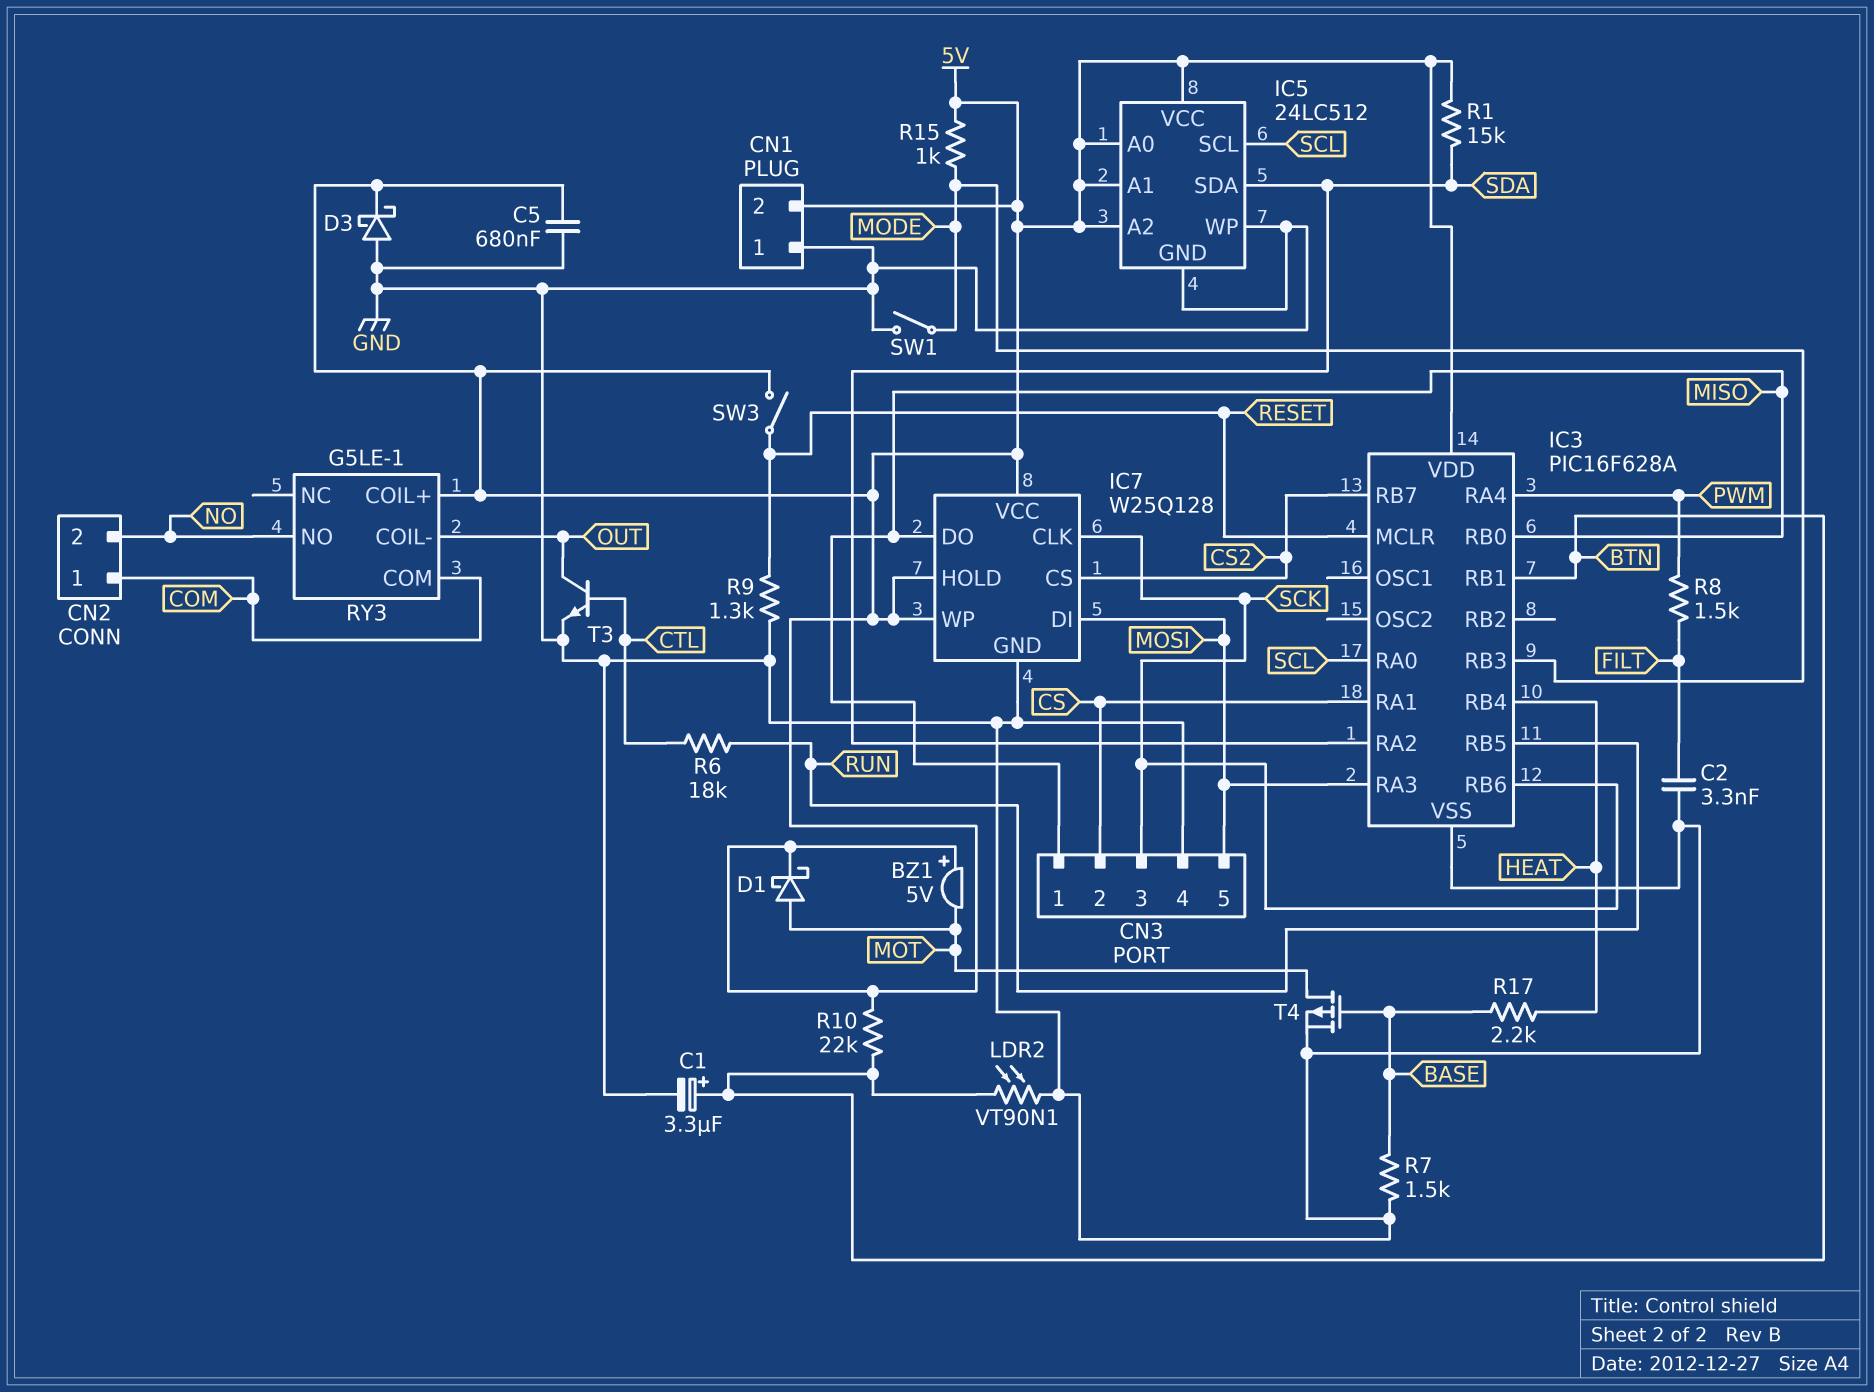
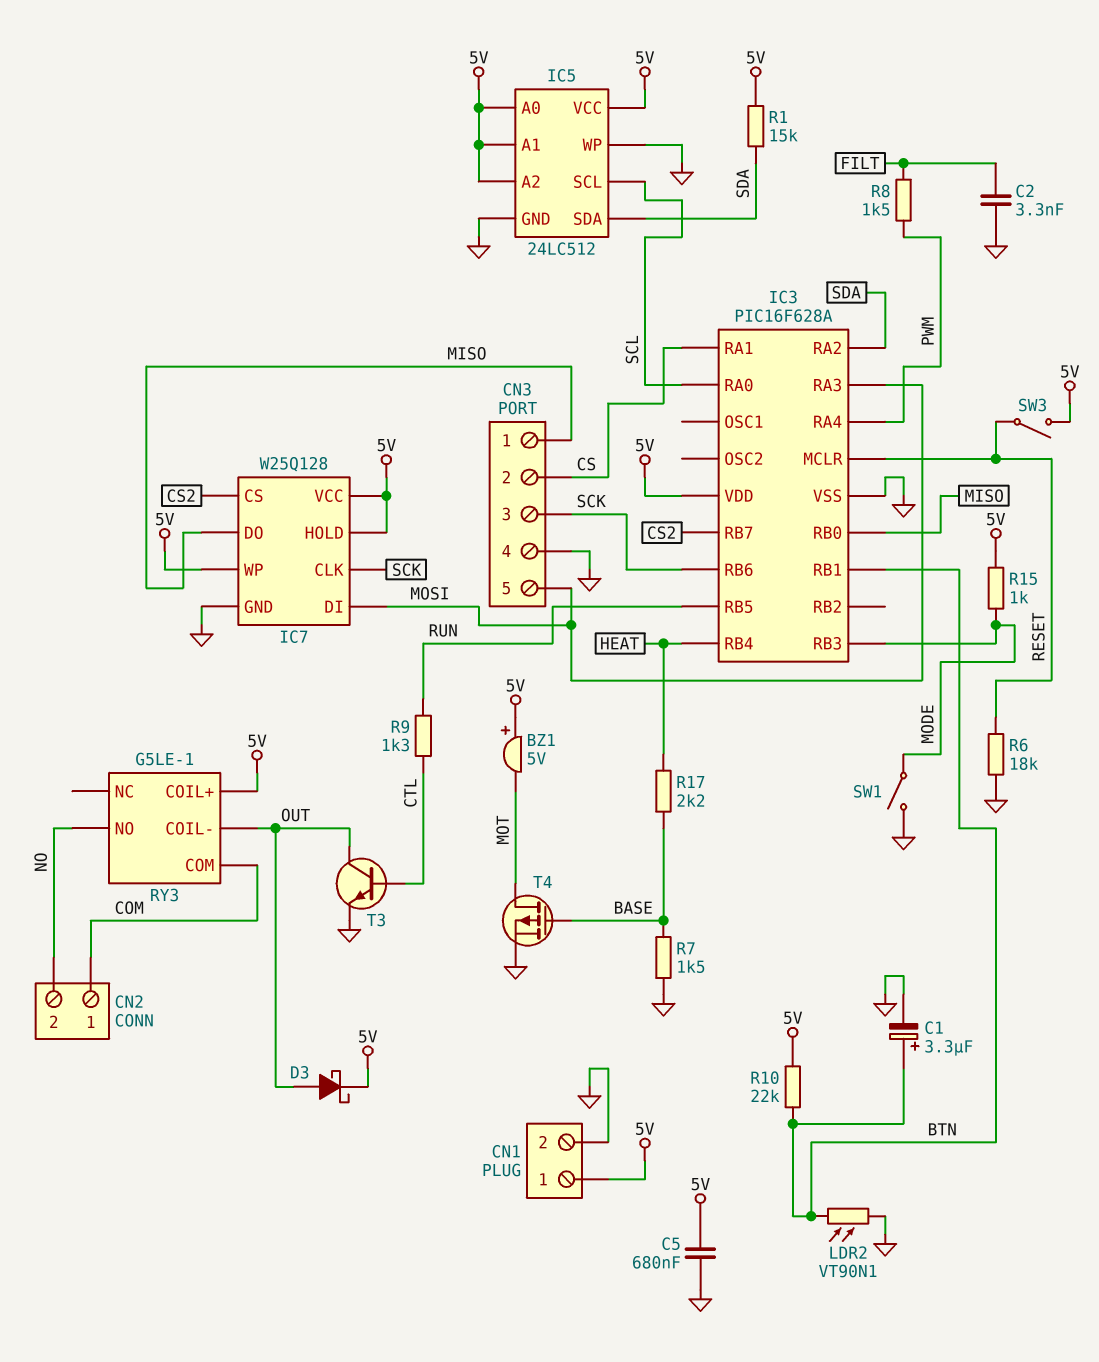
CN1 pin 1: GND -> 5V
CN1 pin 2: 5V -> GND
D1: schottky (A MOT, K 5V) -> none
D3: schottky (A GND, K 5V) -> schottky (A OUT, K 5V)
R6: 18k (CTL, RUN) -> 18k (GND, RESET)
R9: 1.3k (GND, RESET) -> 1.3k (CTL, RUN)

